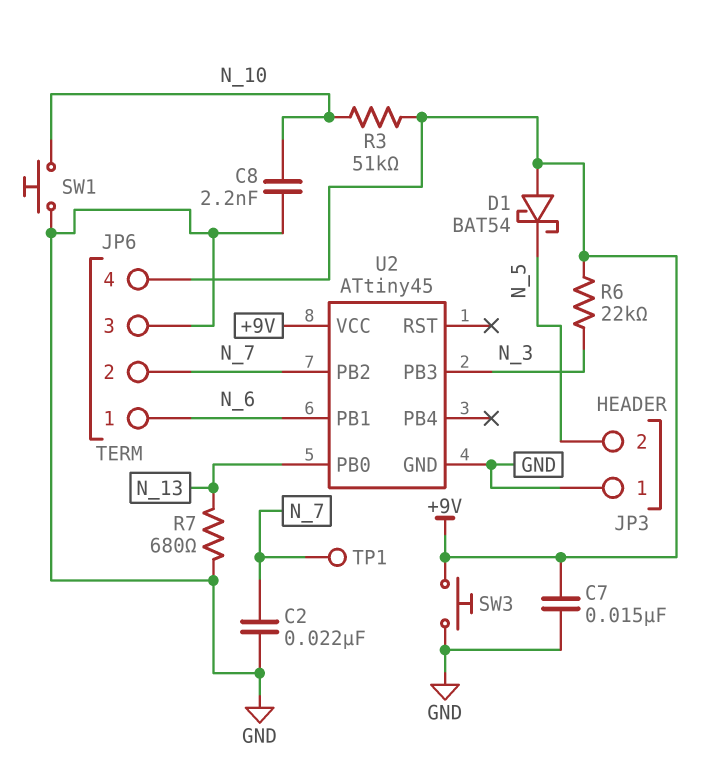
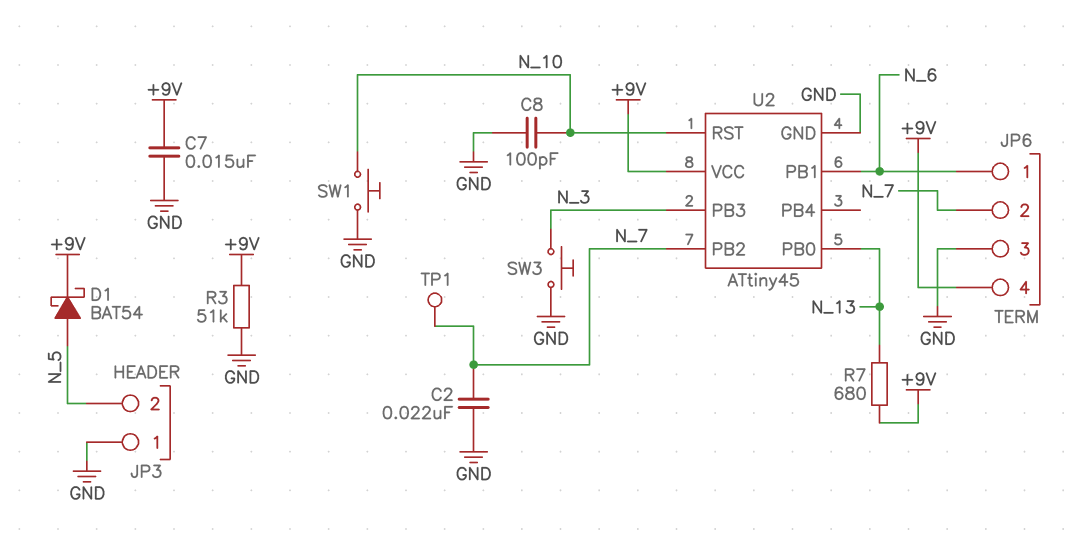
C8: 2.2nF (GND, N_10) -> 100pF (GND, N_10)
D1: schottky BAT54 (A +9V, K N_5) -> schottky BAT54 (A N_5, K +9V)
R3: 51k (+9V, N_10) -> 51k (+9V, GND)
R6: 22k (+9V, N_3) -> none
R7: 680 (GND, N_13) -> 680 (+9V, N_13)
SW3: button (+9V, GND) -> button (GND, N_3)
U2 pin RST: none -> N_10

